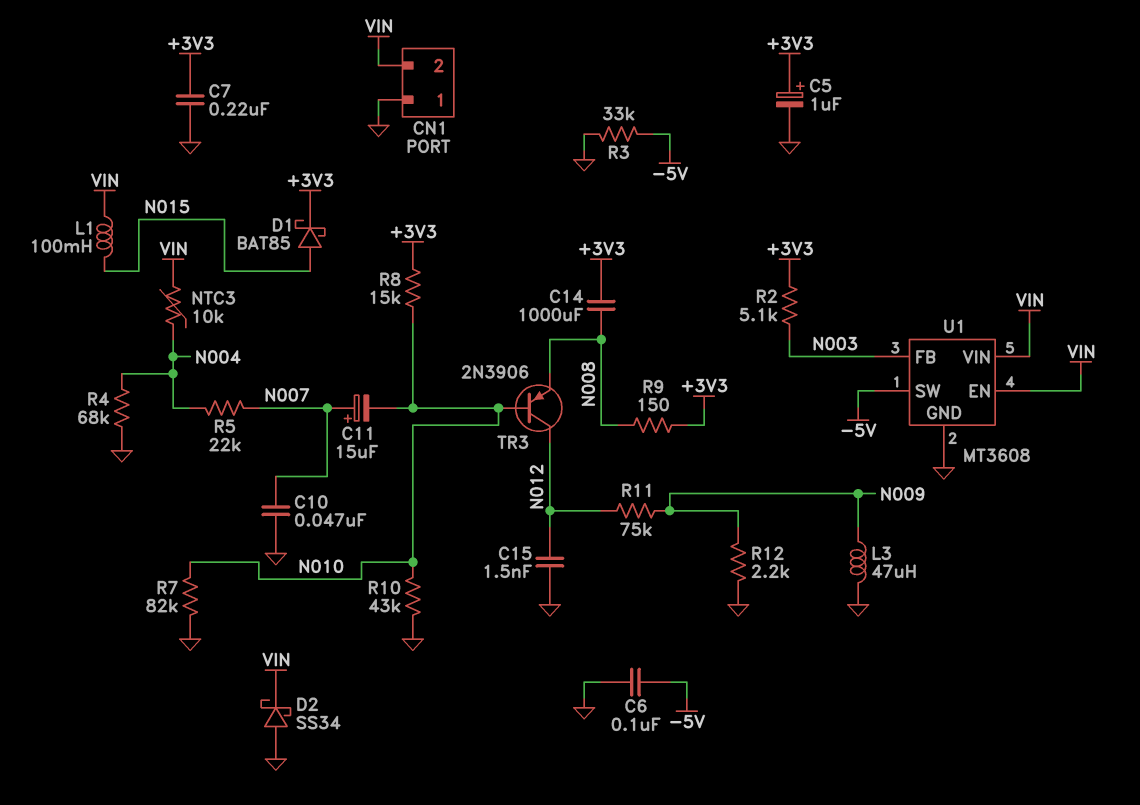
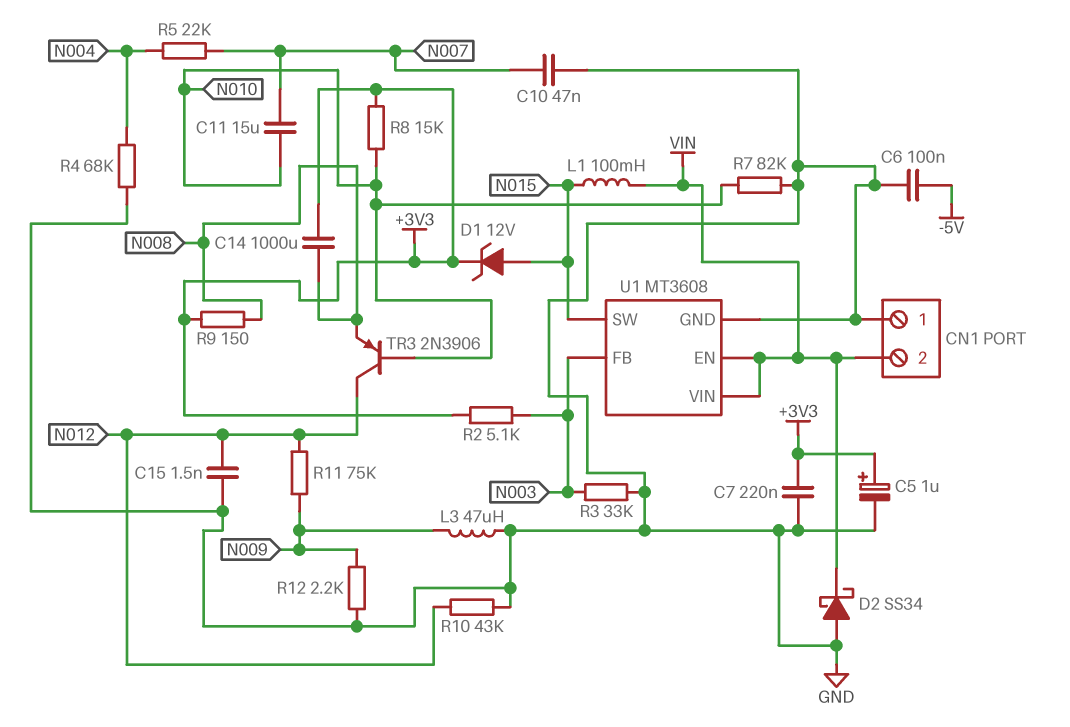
C11: 15uF (plus N007, minus N010) -> 15uF (N007, N010)
D1: schottky BAT85 (A N015, K +3V3) -> zener 12V (A N015, K +3V3)
NTC3: 10k (N004, VIN) -> none
R3: 33k (-5V, GND) -> 33k (GND, N003)
R10: 43k (GND, N010) -> 43k (GND, N012)
U1 pin SW: -5V -> N015

